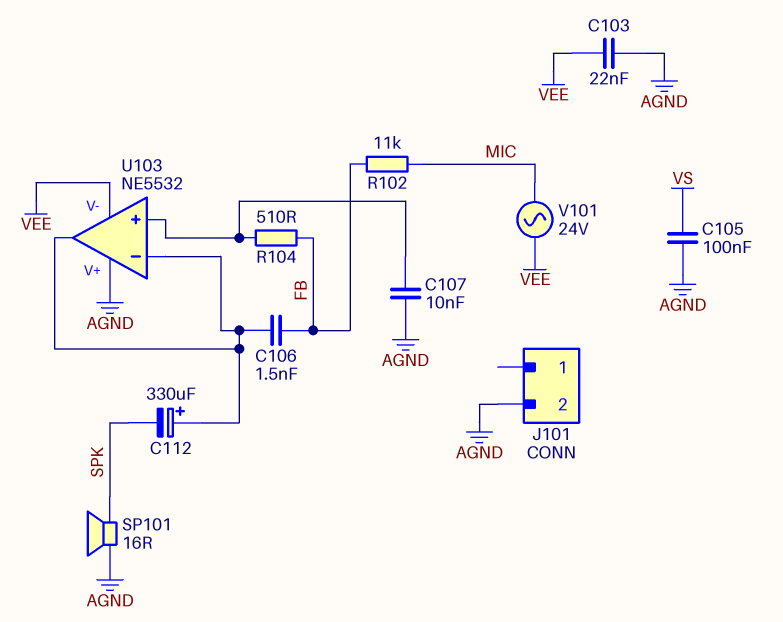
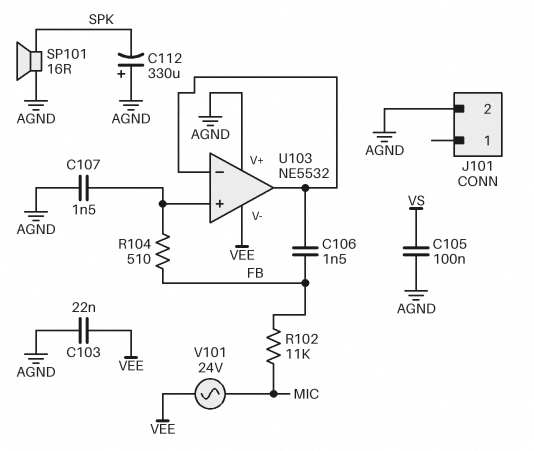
C107: 10nF (AGND, U103/in+) -> 1.5nF (AGND, U103/in+)
C112: 330uF (plus U103/in-, minus SPK) -> 330uF (plus AGND, minus SPK)

